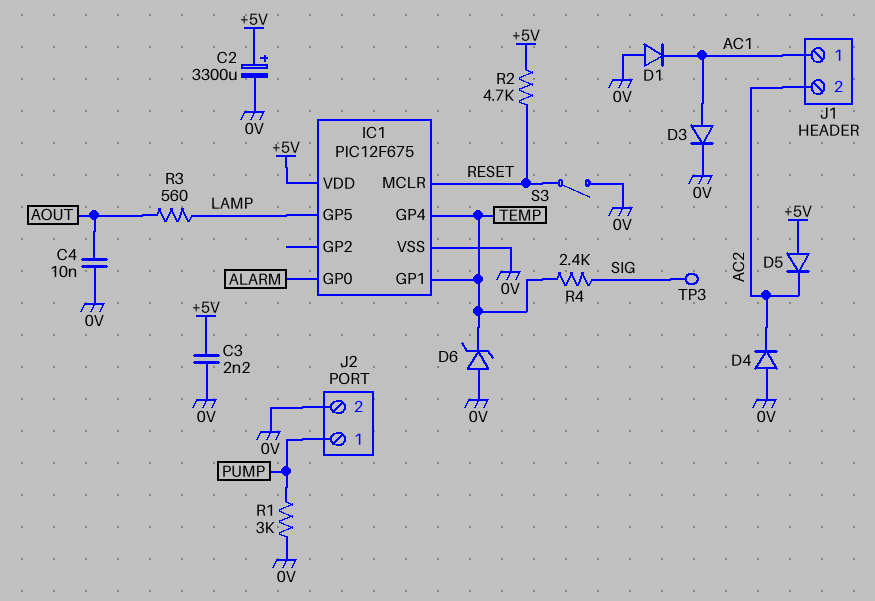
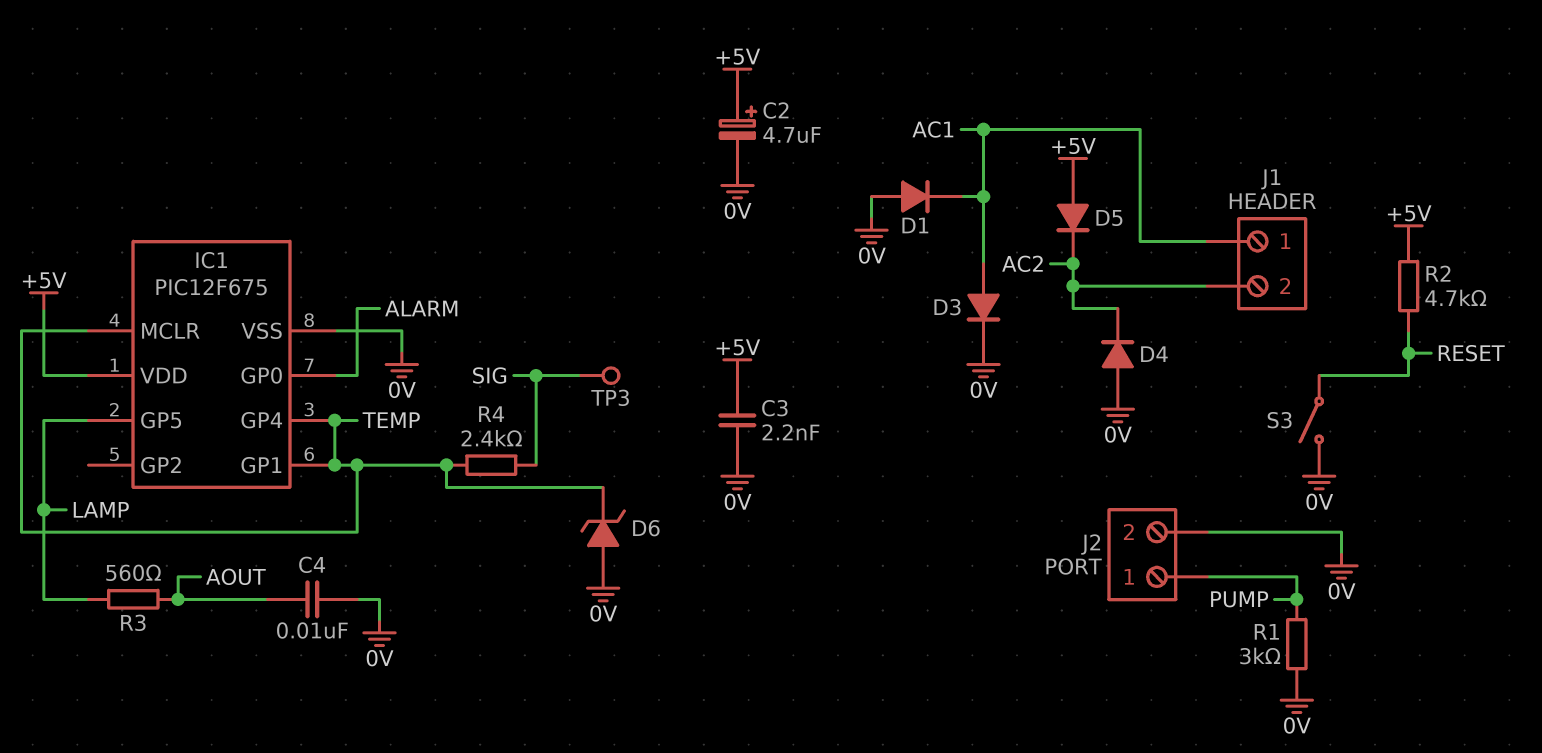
C2: 3300uF (plus +5V, minus 0V) -> 4.7uF (plus +5V, minus 0V)
IC1 pin MCLR: RESET -> TEMP

